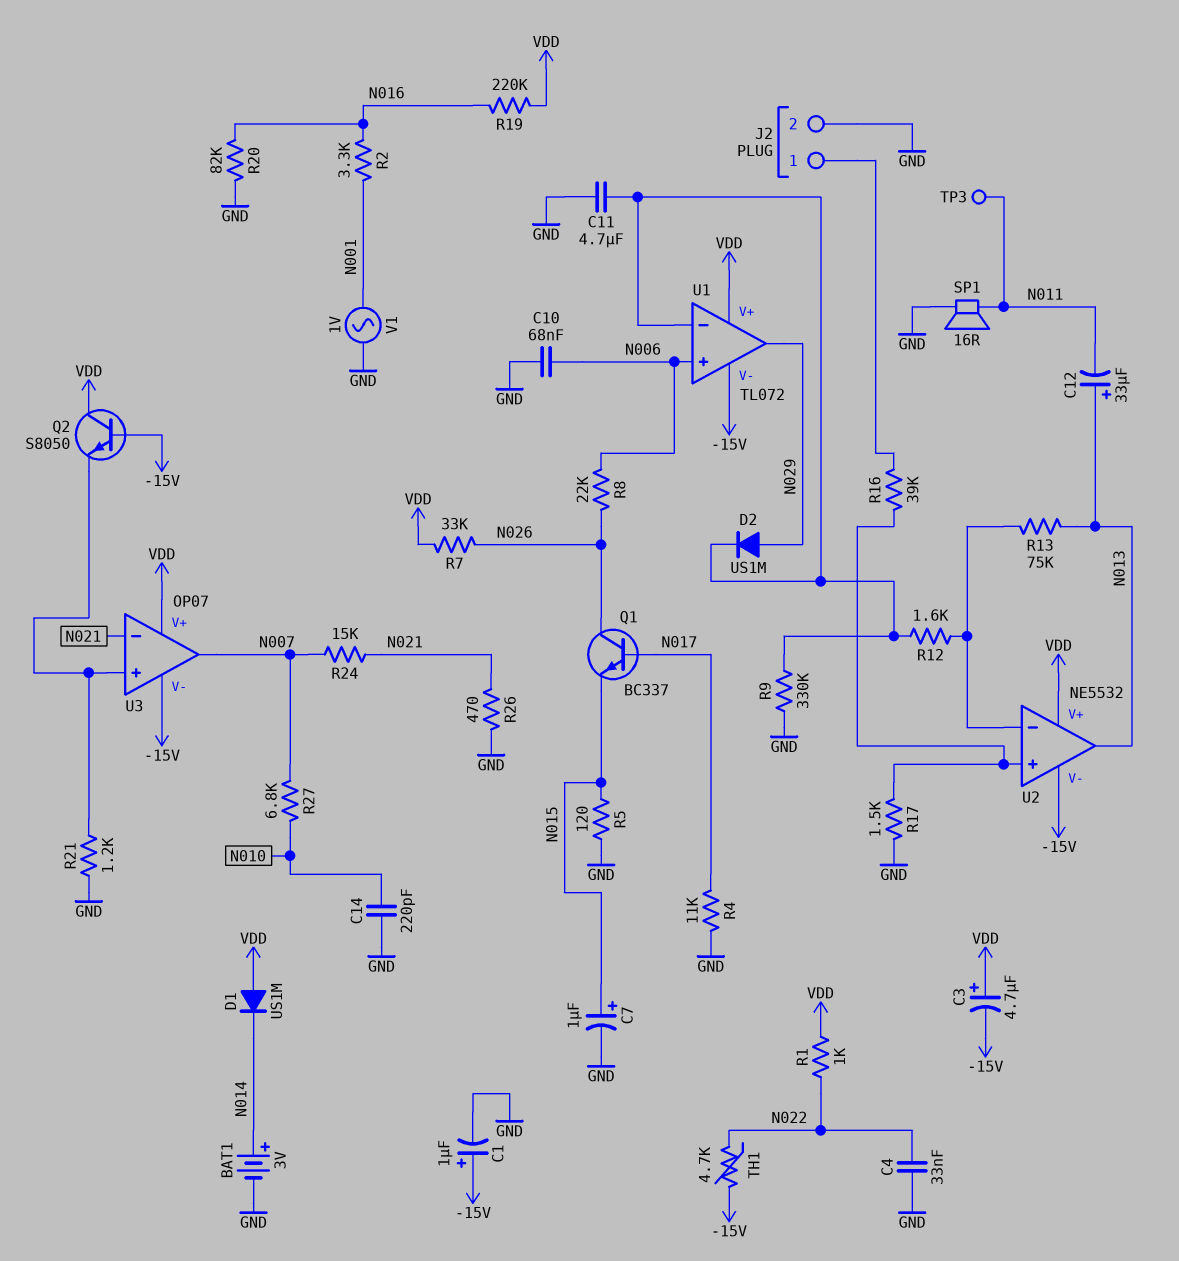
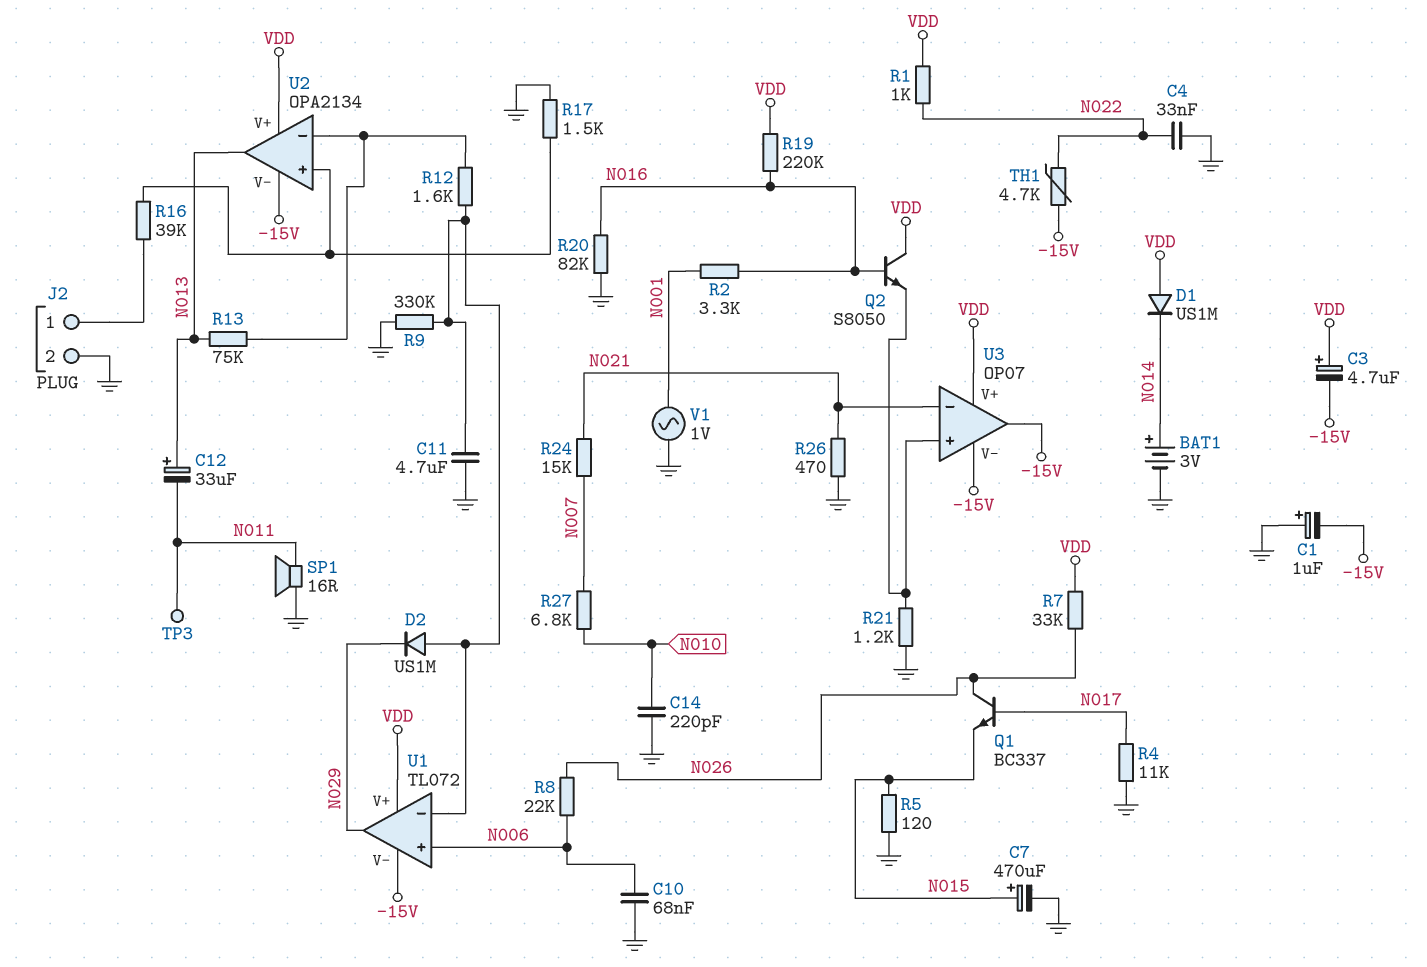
C1: 1uF (plus -15V, minus GND) -> 1uF (plus GND, minus -15V)
C7: 1uF (plus N015, minus GND) -> 470uF (plus N015, minus GND)
D2: diode US1M (A N029, K U1/in-) -> diode US1M (A U1/in-, K N029)
Q2: NPN S8050 (B -15V, C VDD, E U3/in+) -> NPN S8050 (B N016, C VDD, E U3/in+)
U2: NE5532 -> OPA2134
U3 pin out: N007 -> -15V

